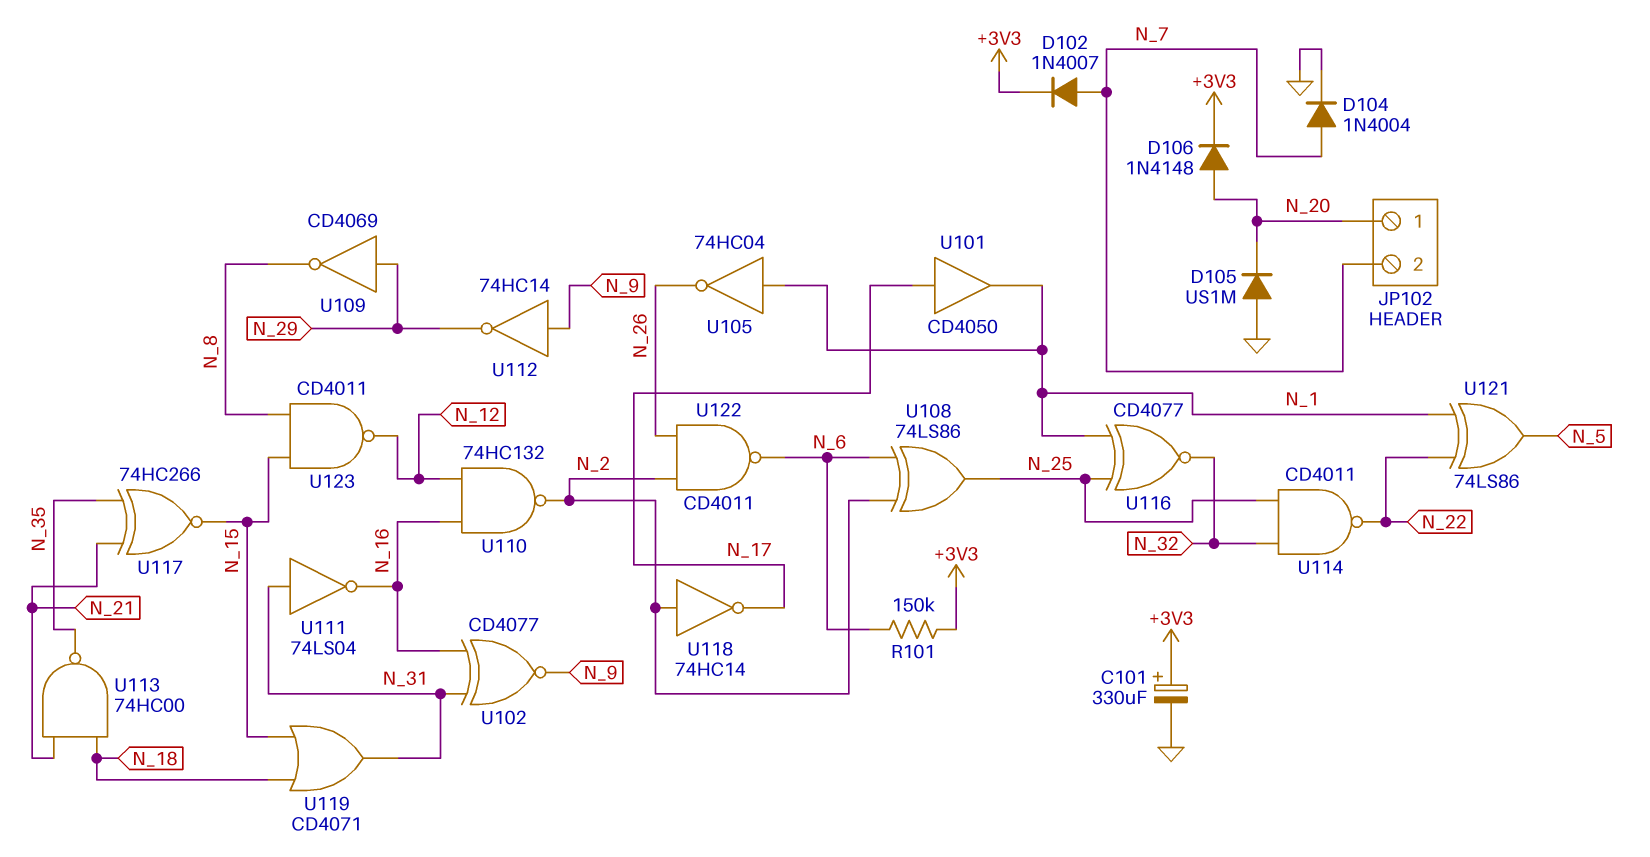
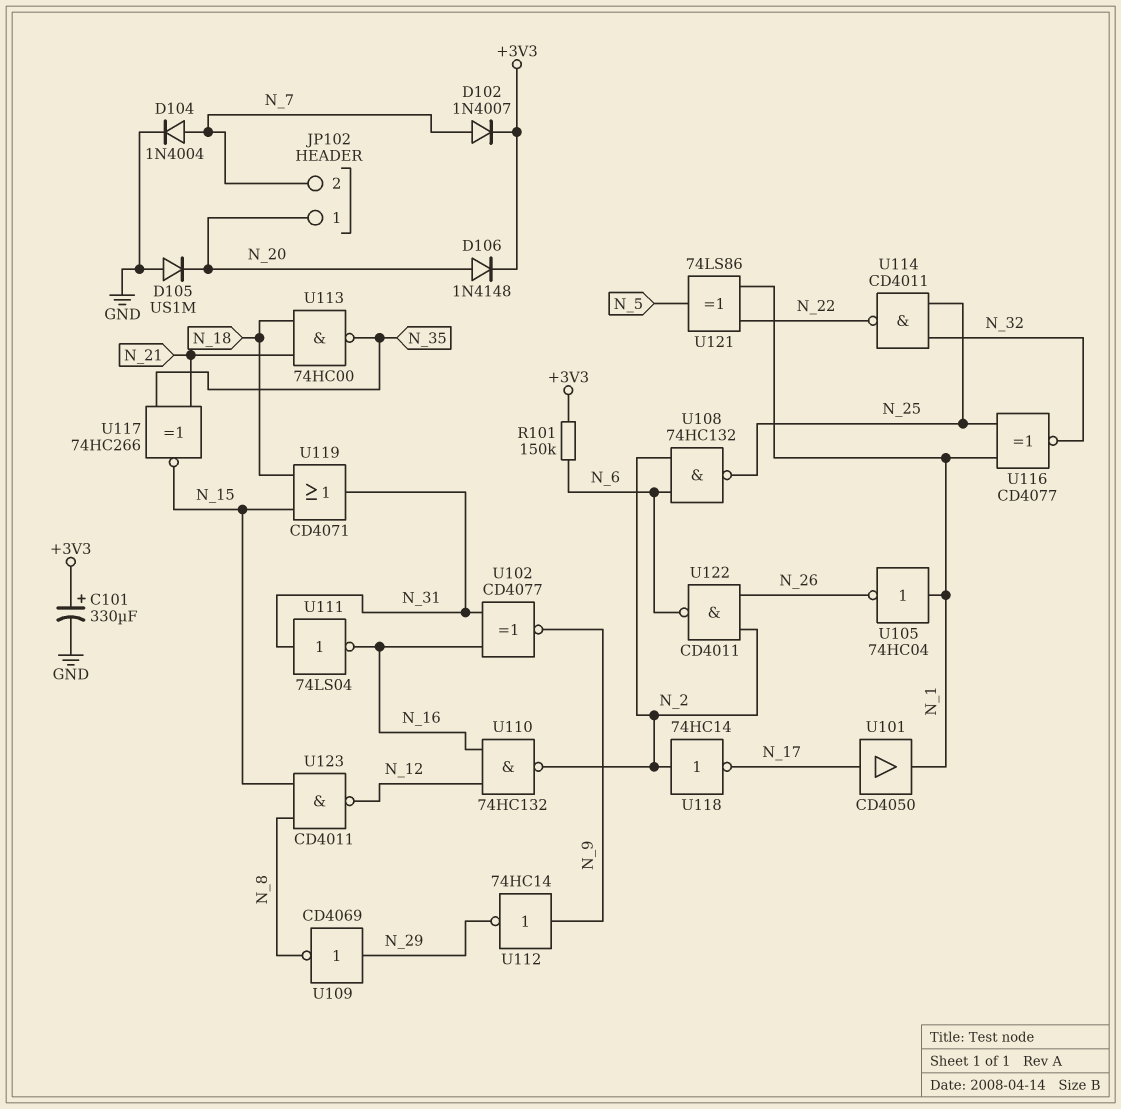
U108: XOR 74LS86 (in N_2, in N_6, out N_25) -> NAND 74HC132 (in N_2, in N_6, out N_25)

